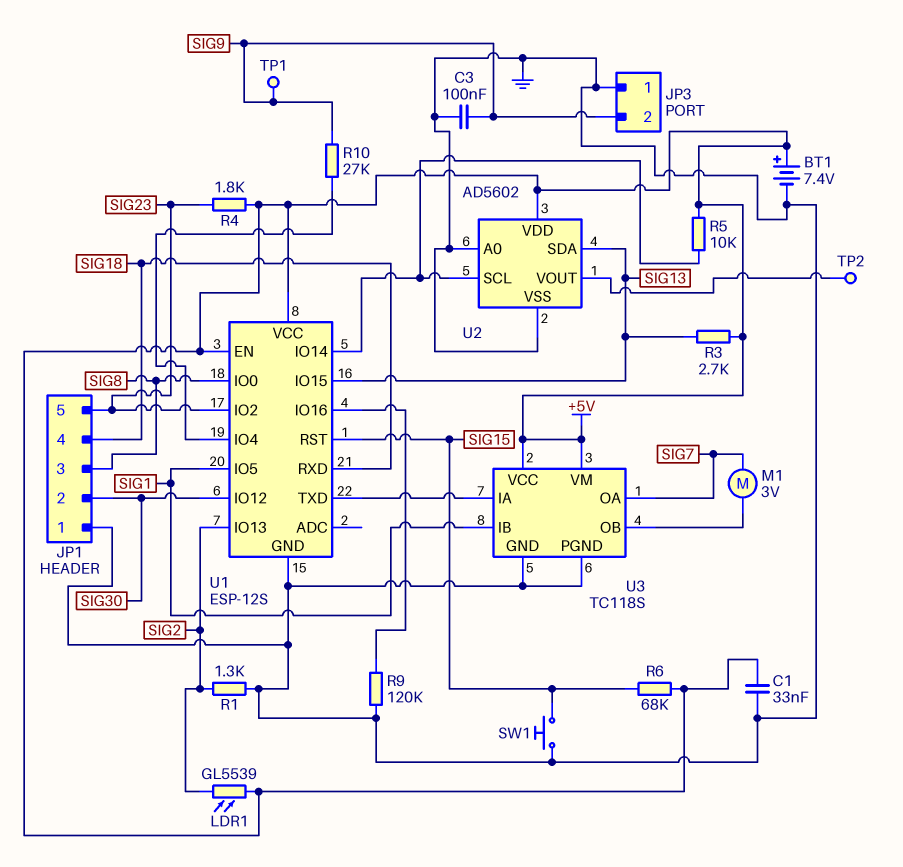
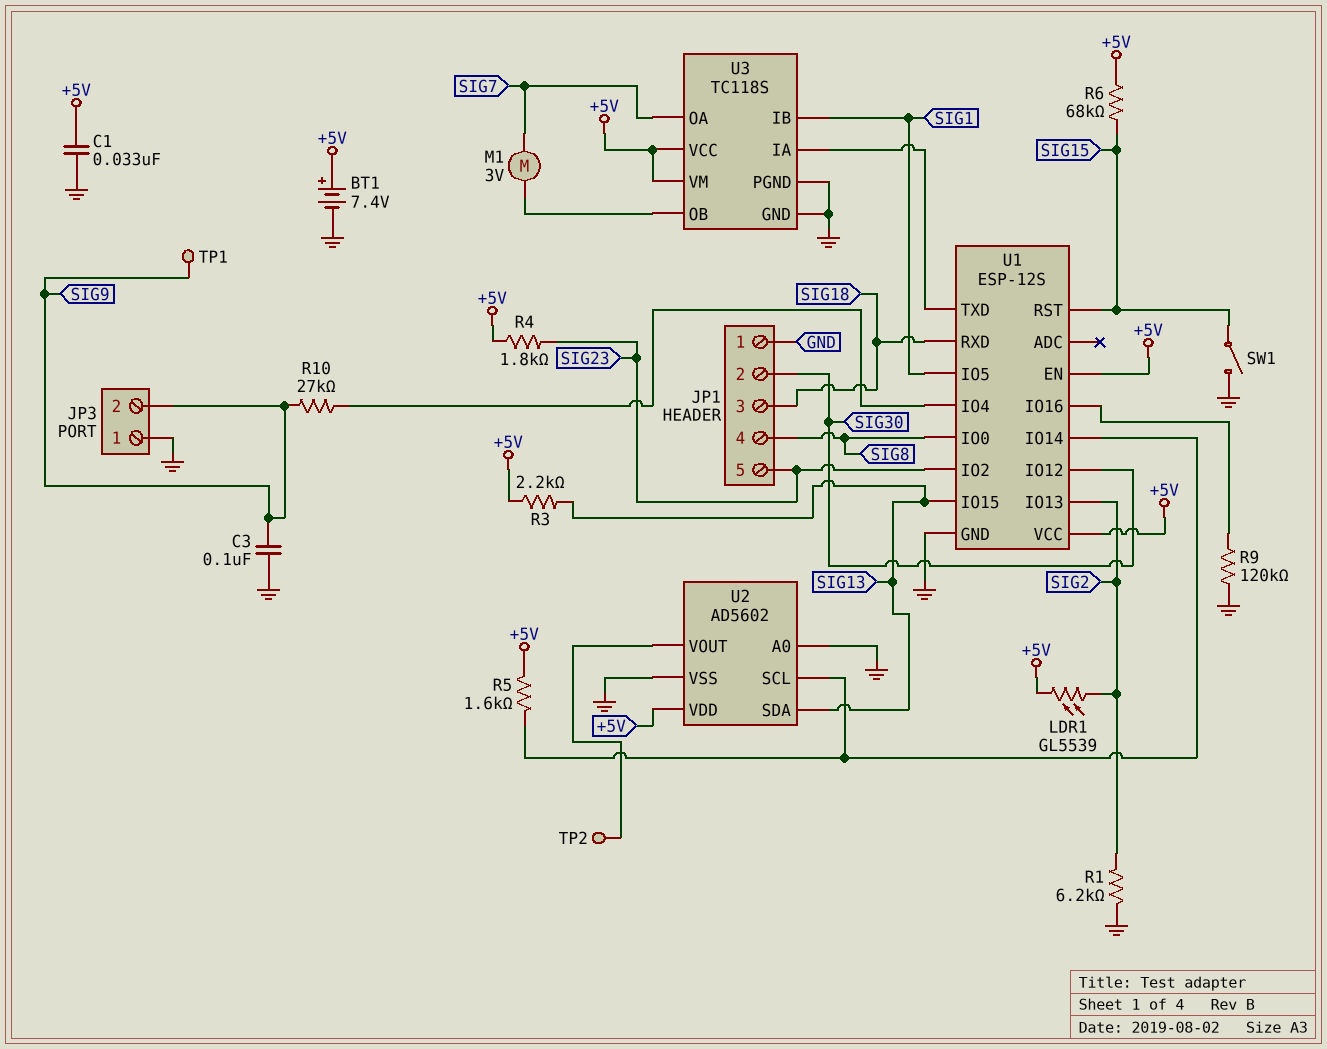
JP1 pin 3: SIG8 -> SIG18
JP1 pin 4: SIG18 -> SIG8
R1: 1.3k (GND, SIG2) -> 6.2k (GND, SIG2)
R3: 2.7k (+5V, SIG13) -> 2.2k (+5V, SIG13)
R5: 10k (+5V, U1/IO14) -> 1.6k (+5V, U1/IO14)
SW1: button (GND, SIG15) -> switch (GND, SIG15)

